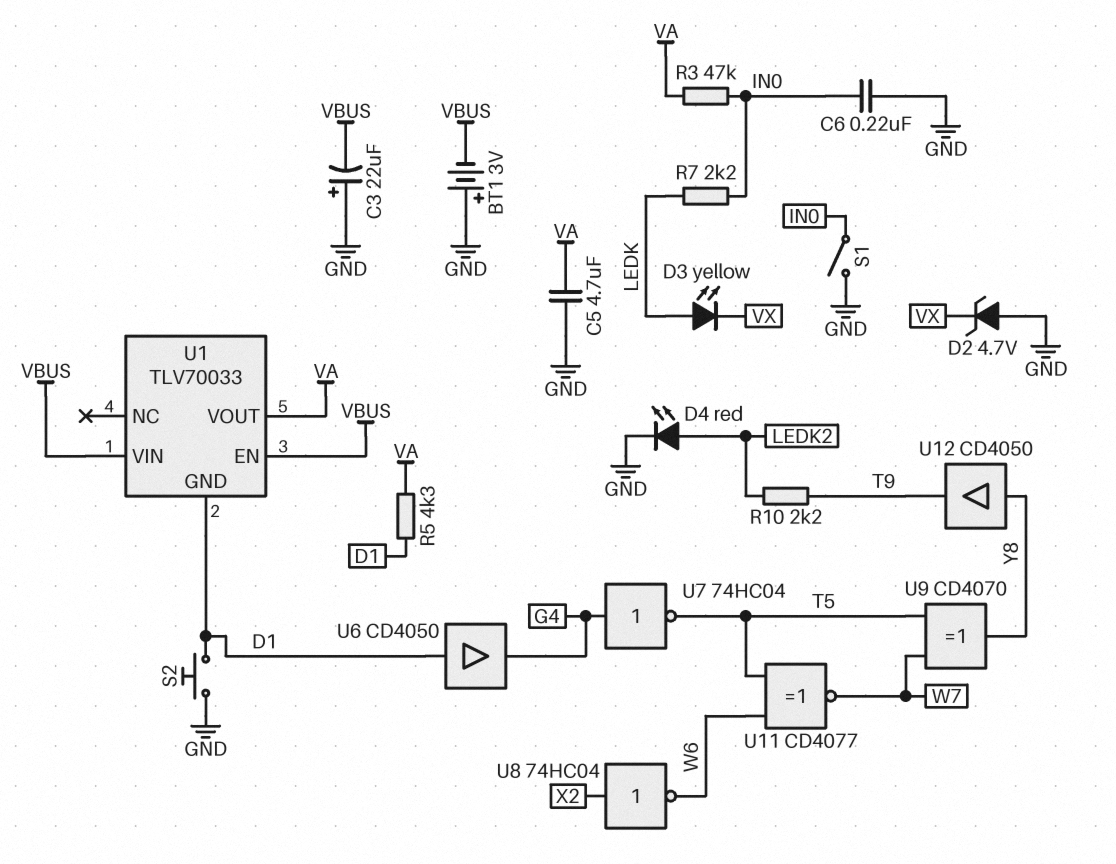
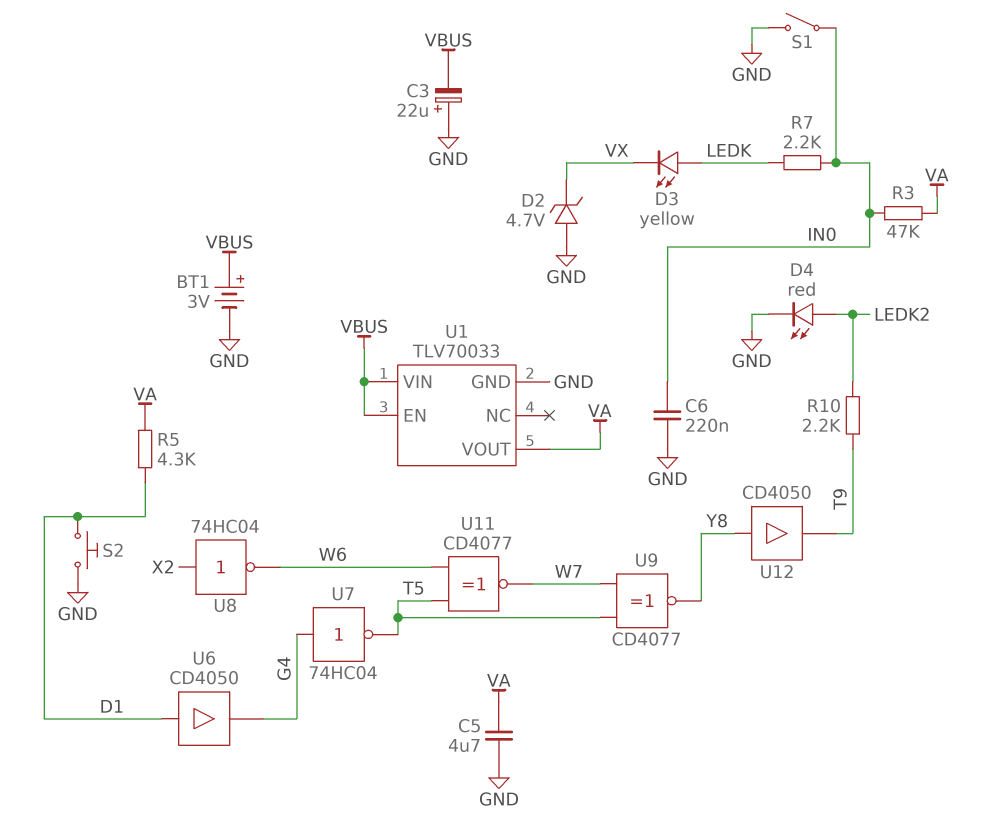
BT1: 3V (plus GND, minus VBUS) -> 3V (plus VBUS, minus GND)
U1 pin GND: D1 -> GND
U9: XOR CD4070 (in T5, in W7, out Y8) -> XNOR CD4077 (in T5, in W7, out Y8)

